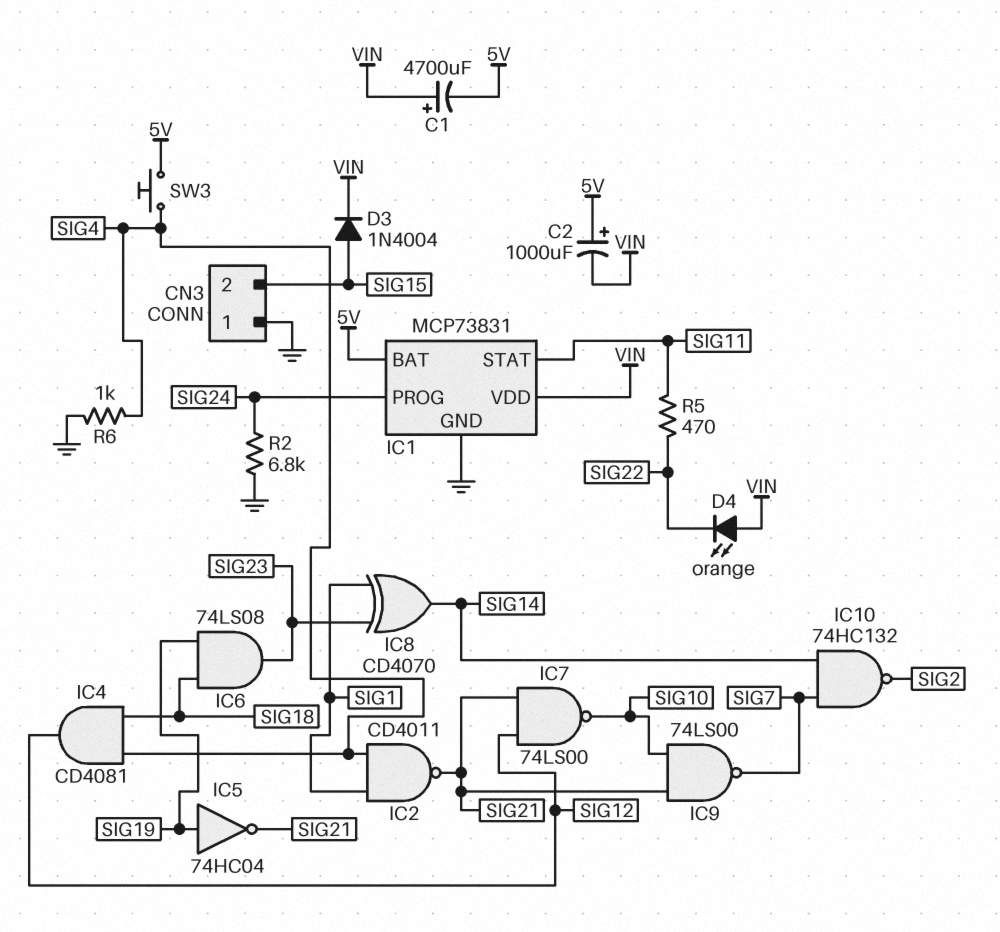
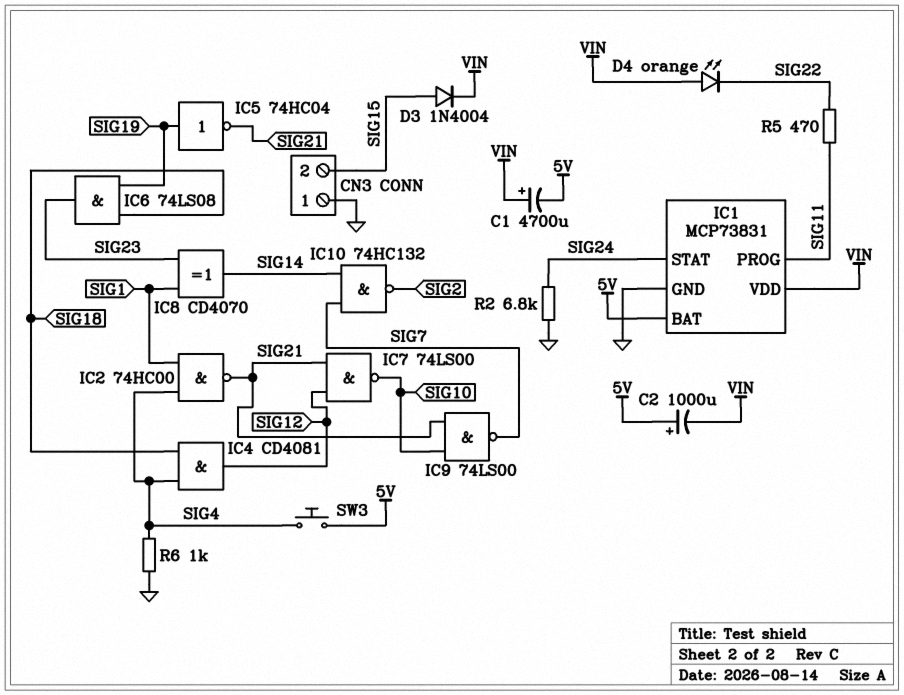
IC1 pin PROG: SIG24 -> SIG11
IC1 pin STAT: SIG11 -> SIG24
IC2: NAND CD4011 (in SIG1, in SIG4, out SIG21) -> NAND 74HC00 (in SIG1, in SIG4, out SIG21)

